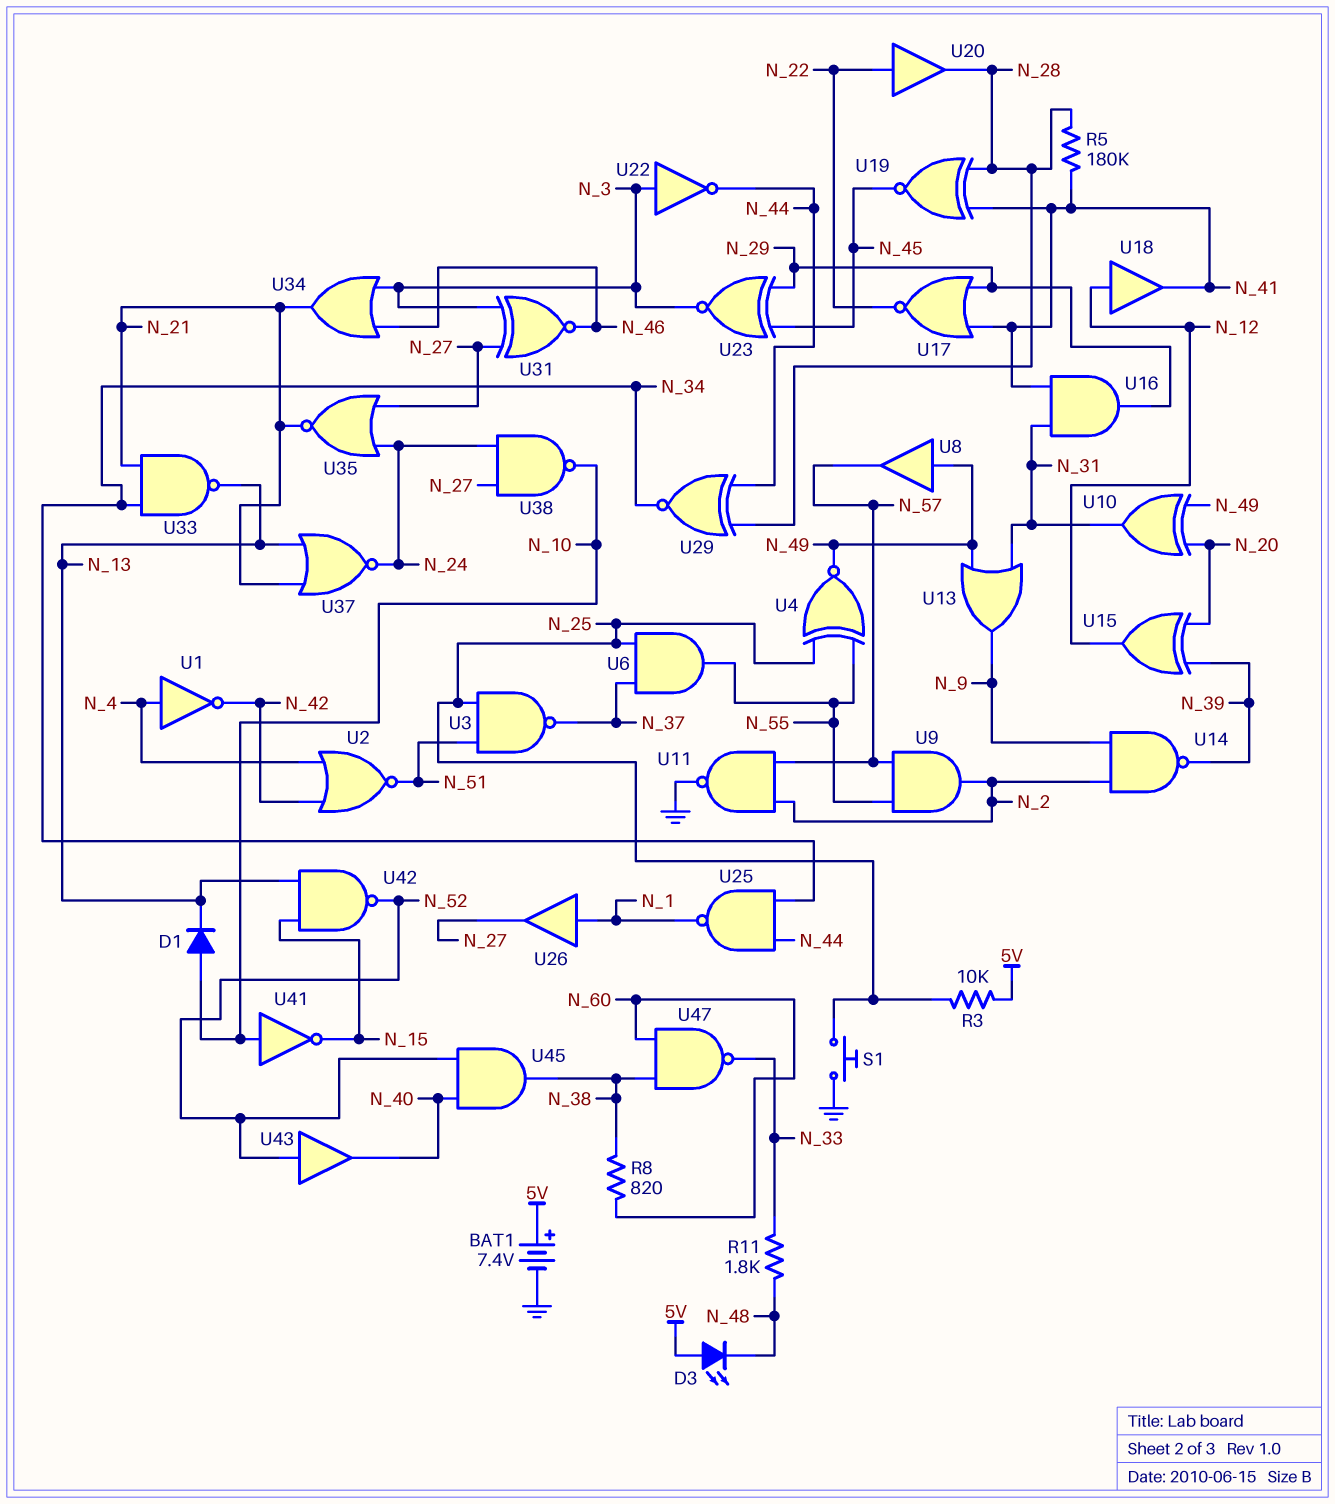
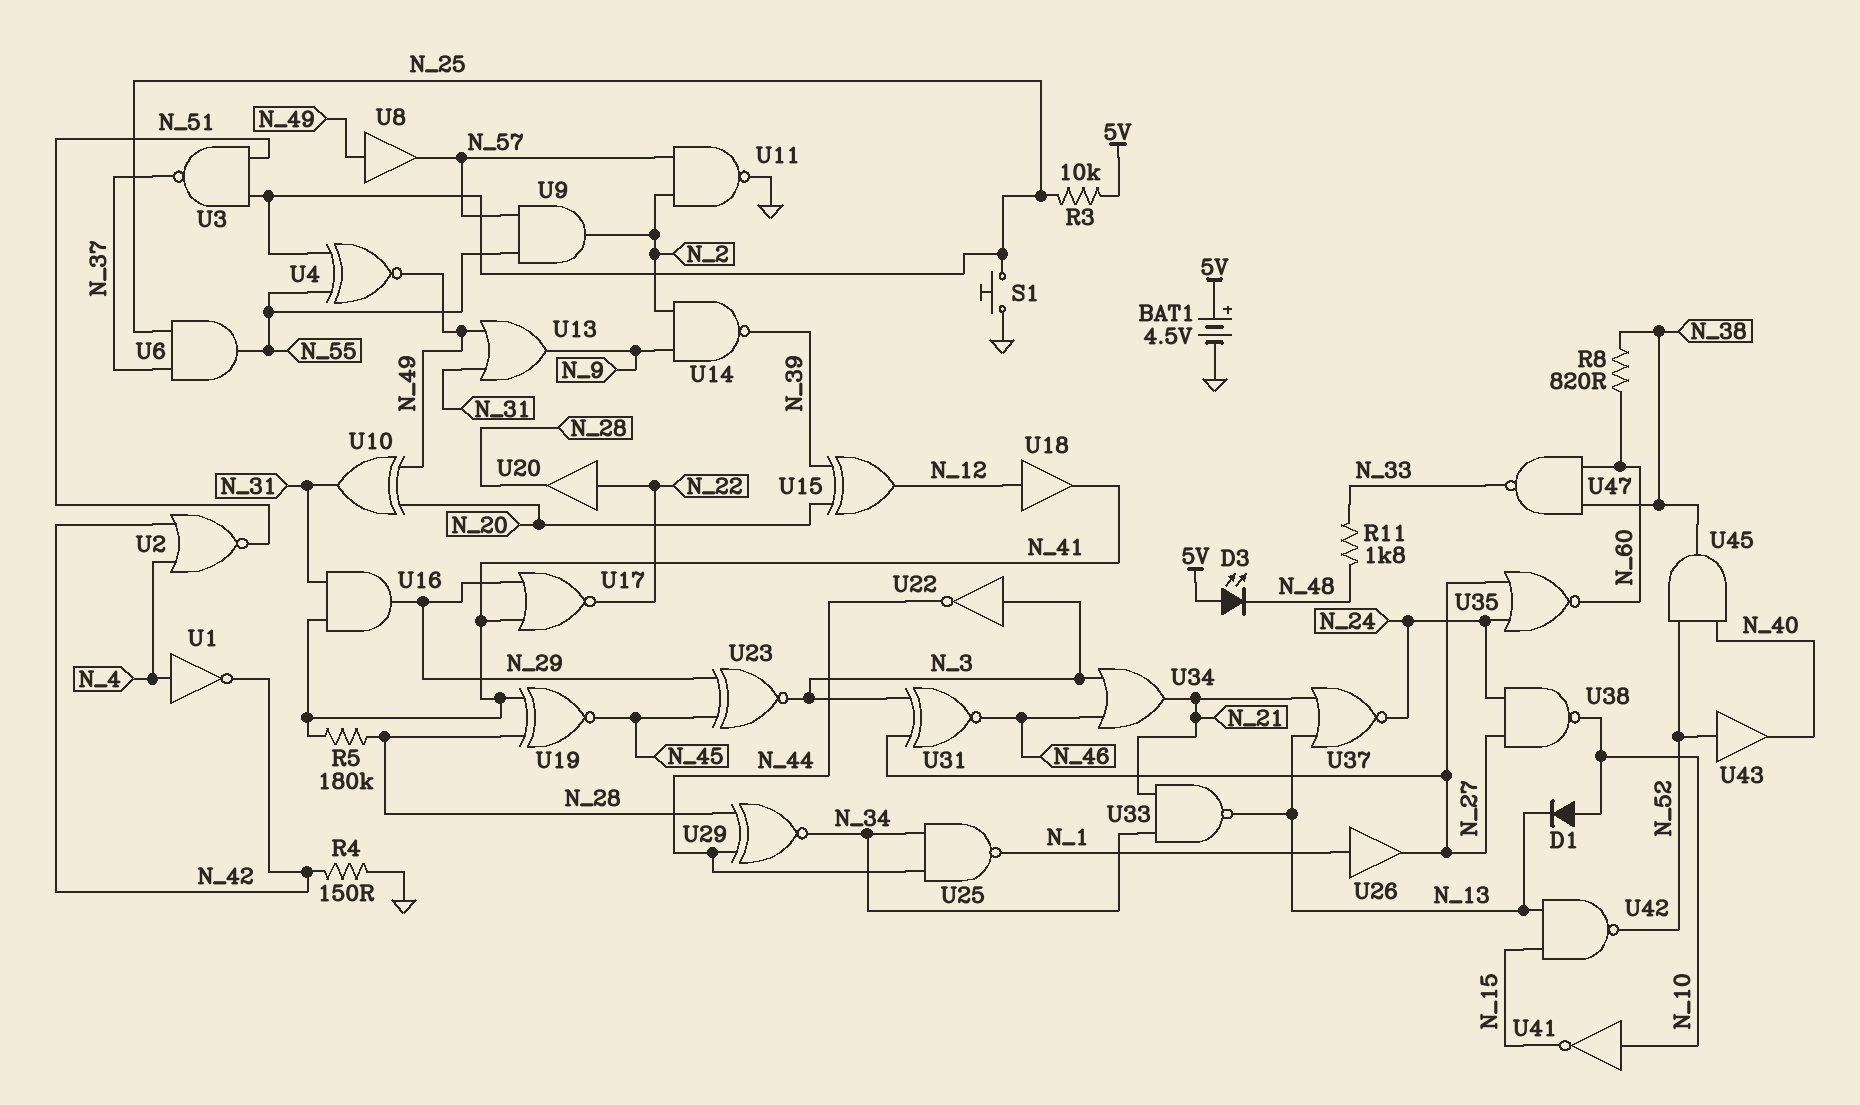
BAT1: 7.4V (plus 5V, minus GND) -> 4.5V (plus 5V, minus GND)
R4: none -> 150 (GND, N_42)
U35: NOR (in N_24, in N_27, out N_21) -> NOR (in N_24, in N_27, out N_60)

